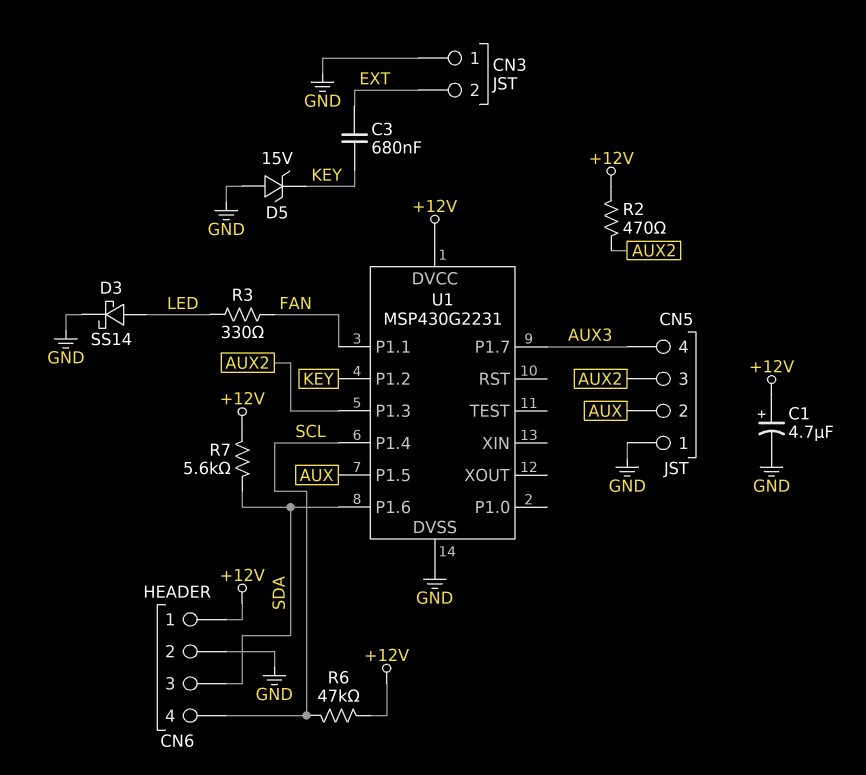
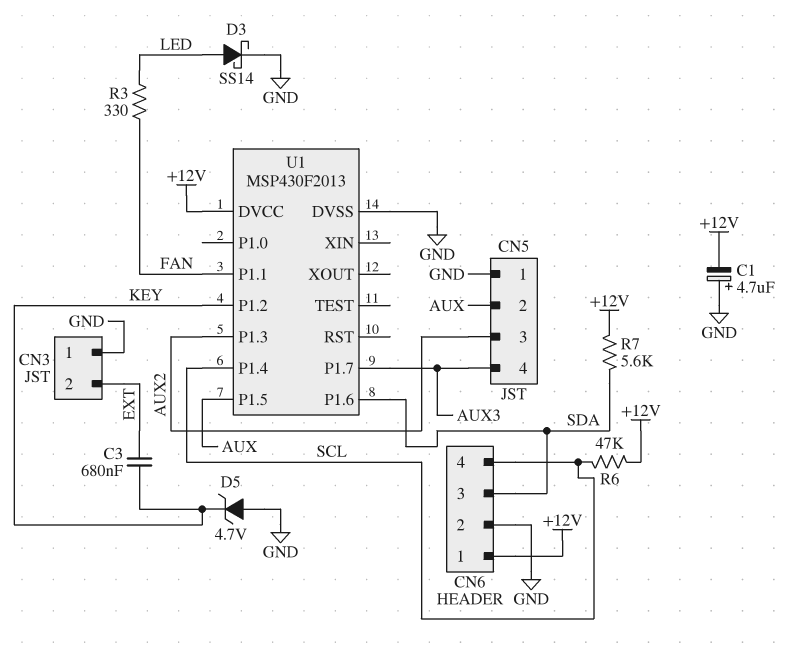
C1: 4.7uF (plus +12V, minus GND) -> 4.7uF (plus GND, minus +12V)
D5: zener 15V (A GND, K KEY) -> zener 4.7V (A GND, K KEY)
R2: 470 (+12V, AUX2) -> none
U1: MSP430G2231 -> MSP430F2013

